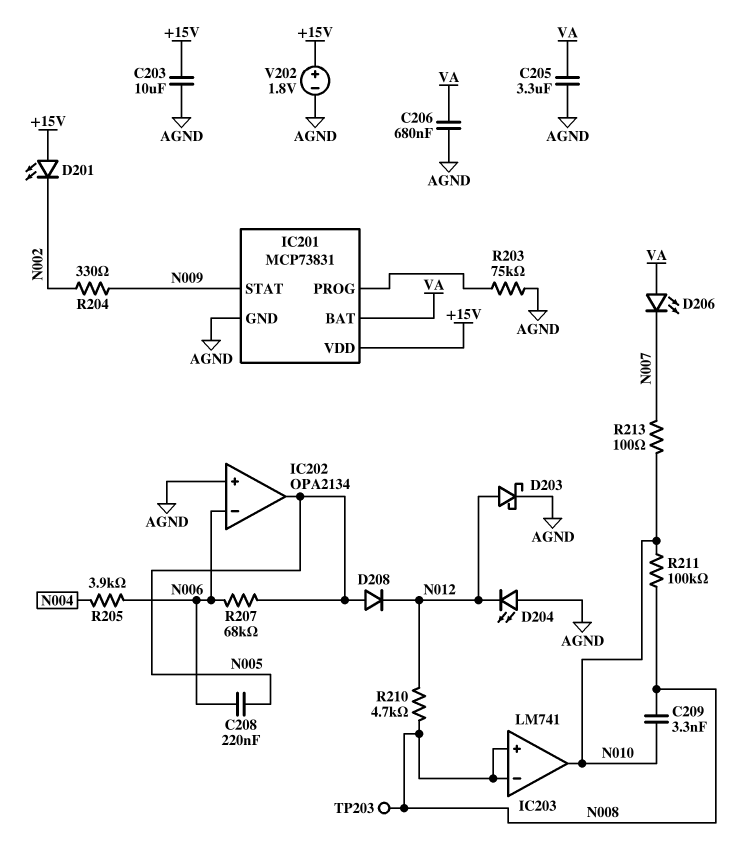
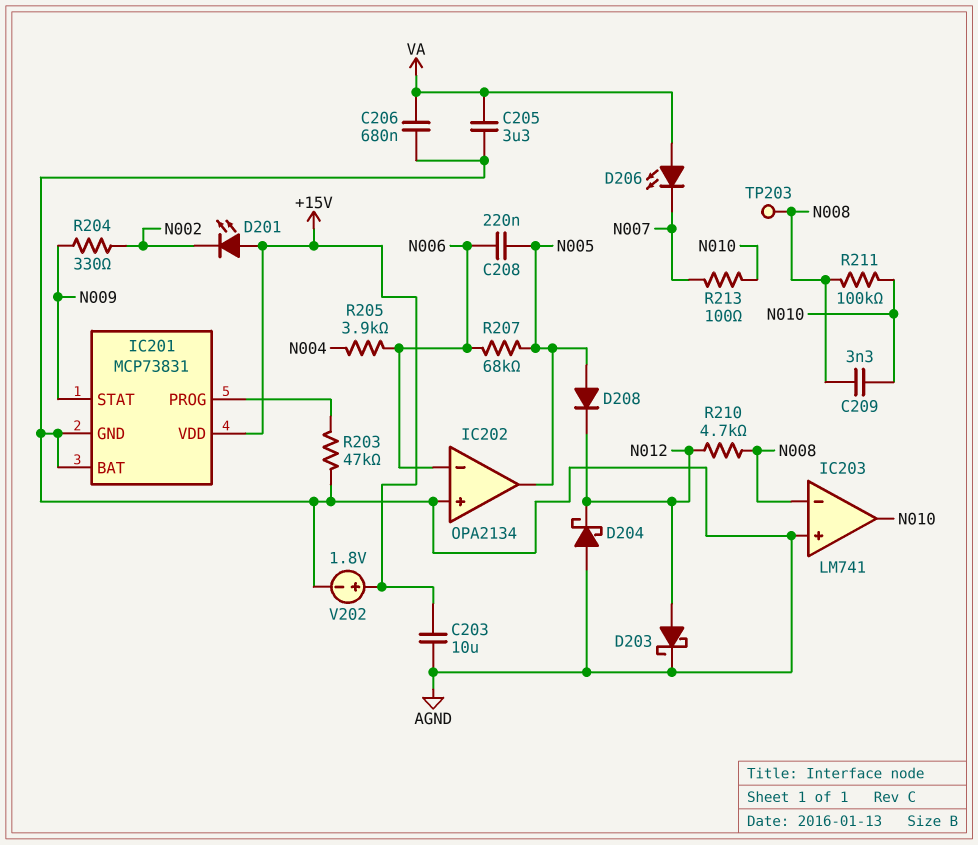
D204: LED (A AGND, K N012) -> schottky (A AGND, K N012)
IC201 pin BAT: VA -> AGND
IC203 pin in+: N008 -> AGND
R203: 75k (AGND, IC201/PROG) -> 47k (AGND, IC201/PROG)

